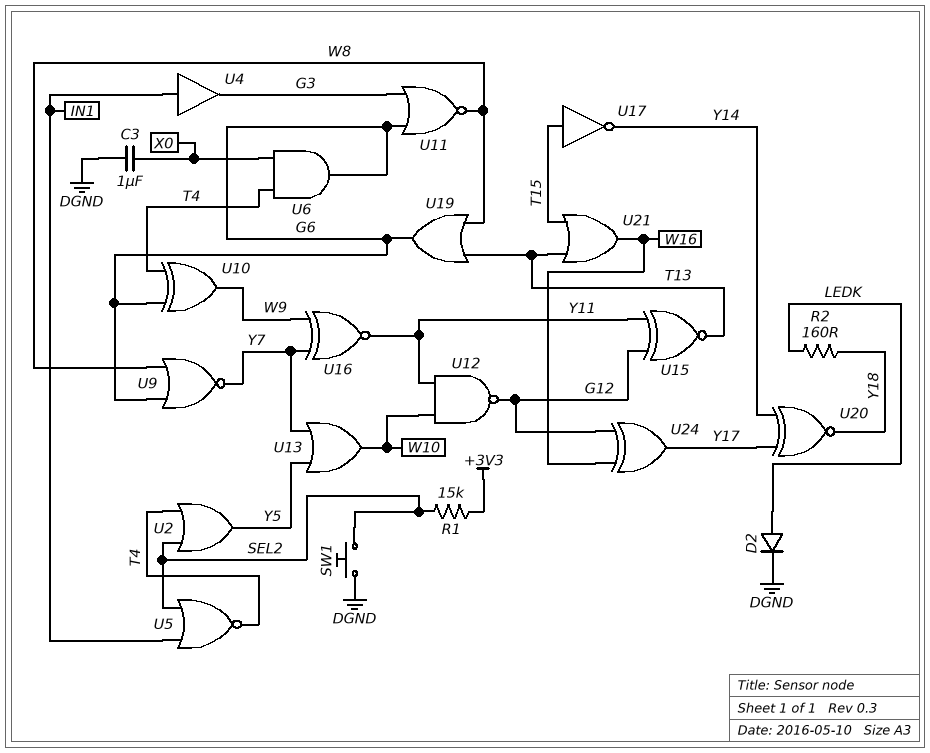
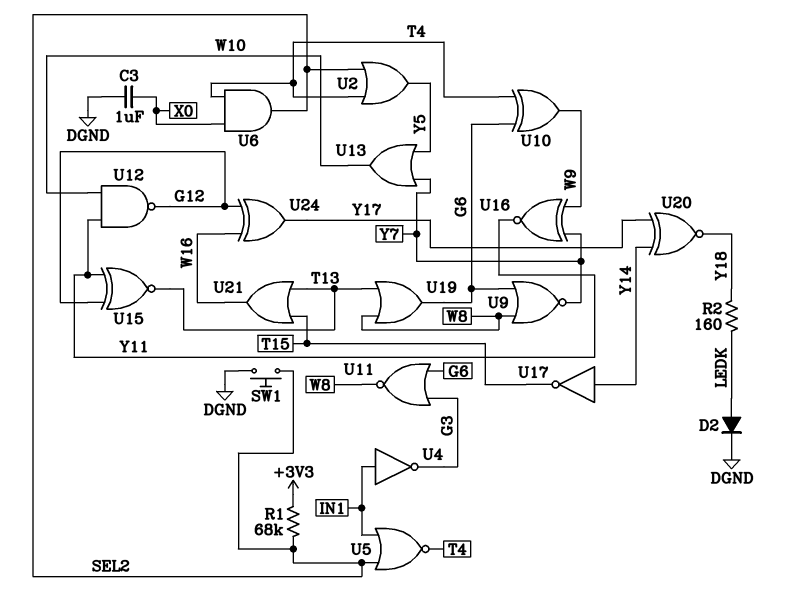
R1: 15k (+3V3, SEL2) -> 68k (+3V3, SEL2)
U4: buffer (in IN1, out G3) -> NOT (in IN1, out G3)
U6: AND (in T4, in X0, out G6) -> AND (in T4, in X0, out SEL2)
U17: NOT (in T15, out Y14) -> NOT (in Y14, out T15)

